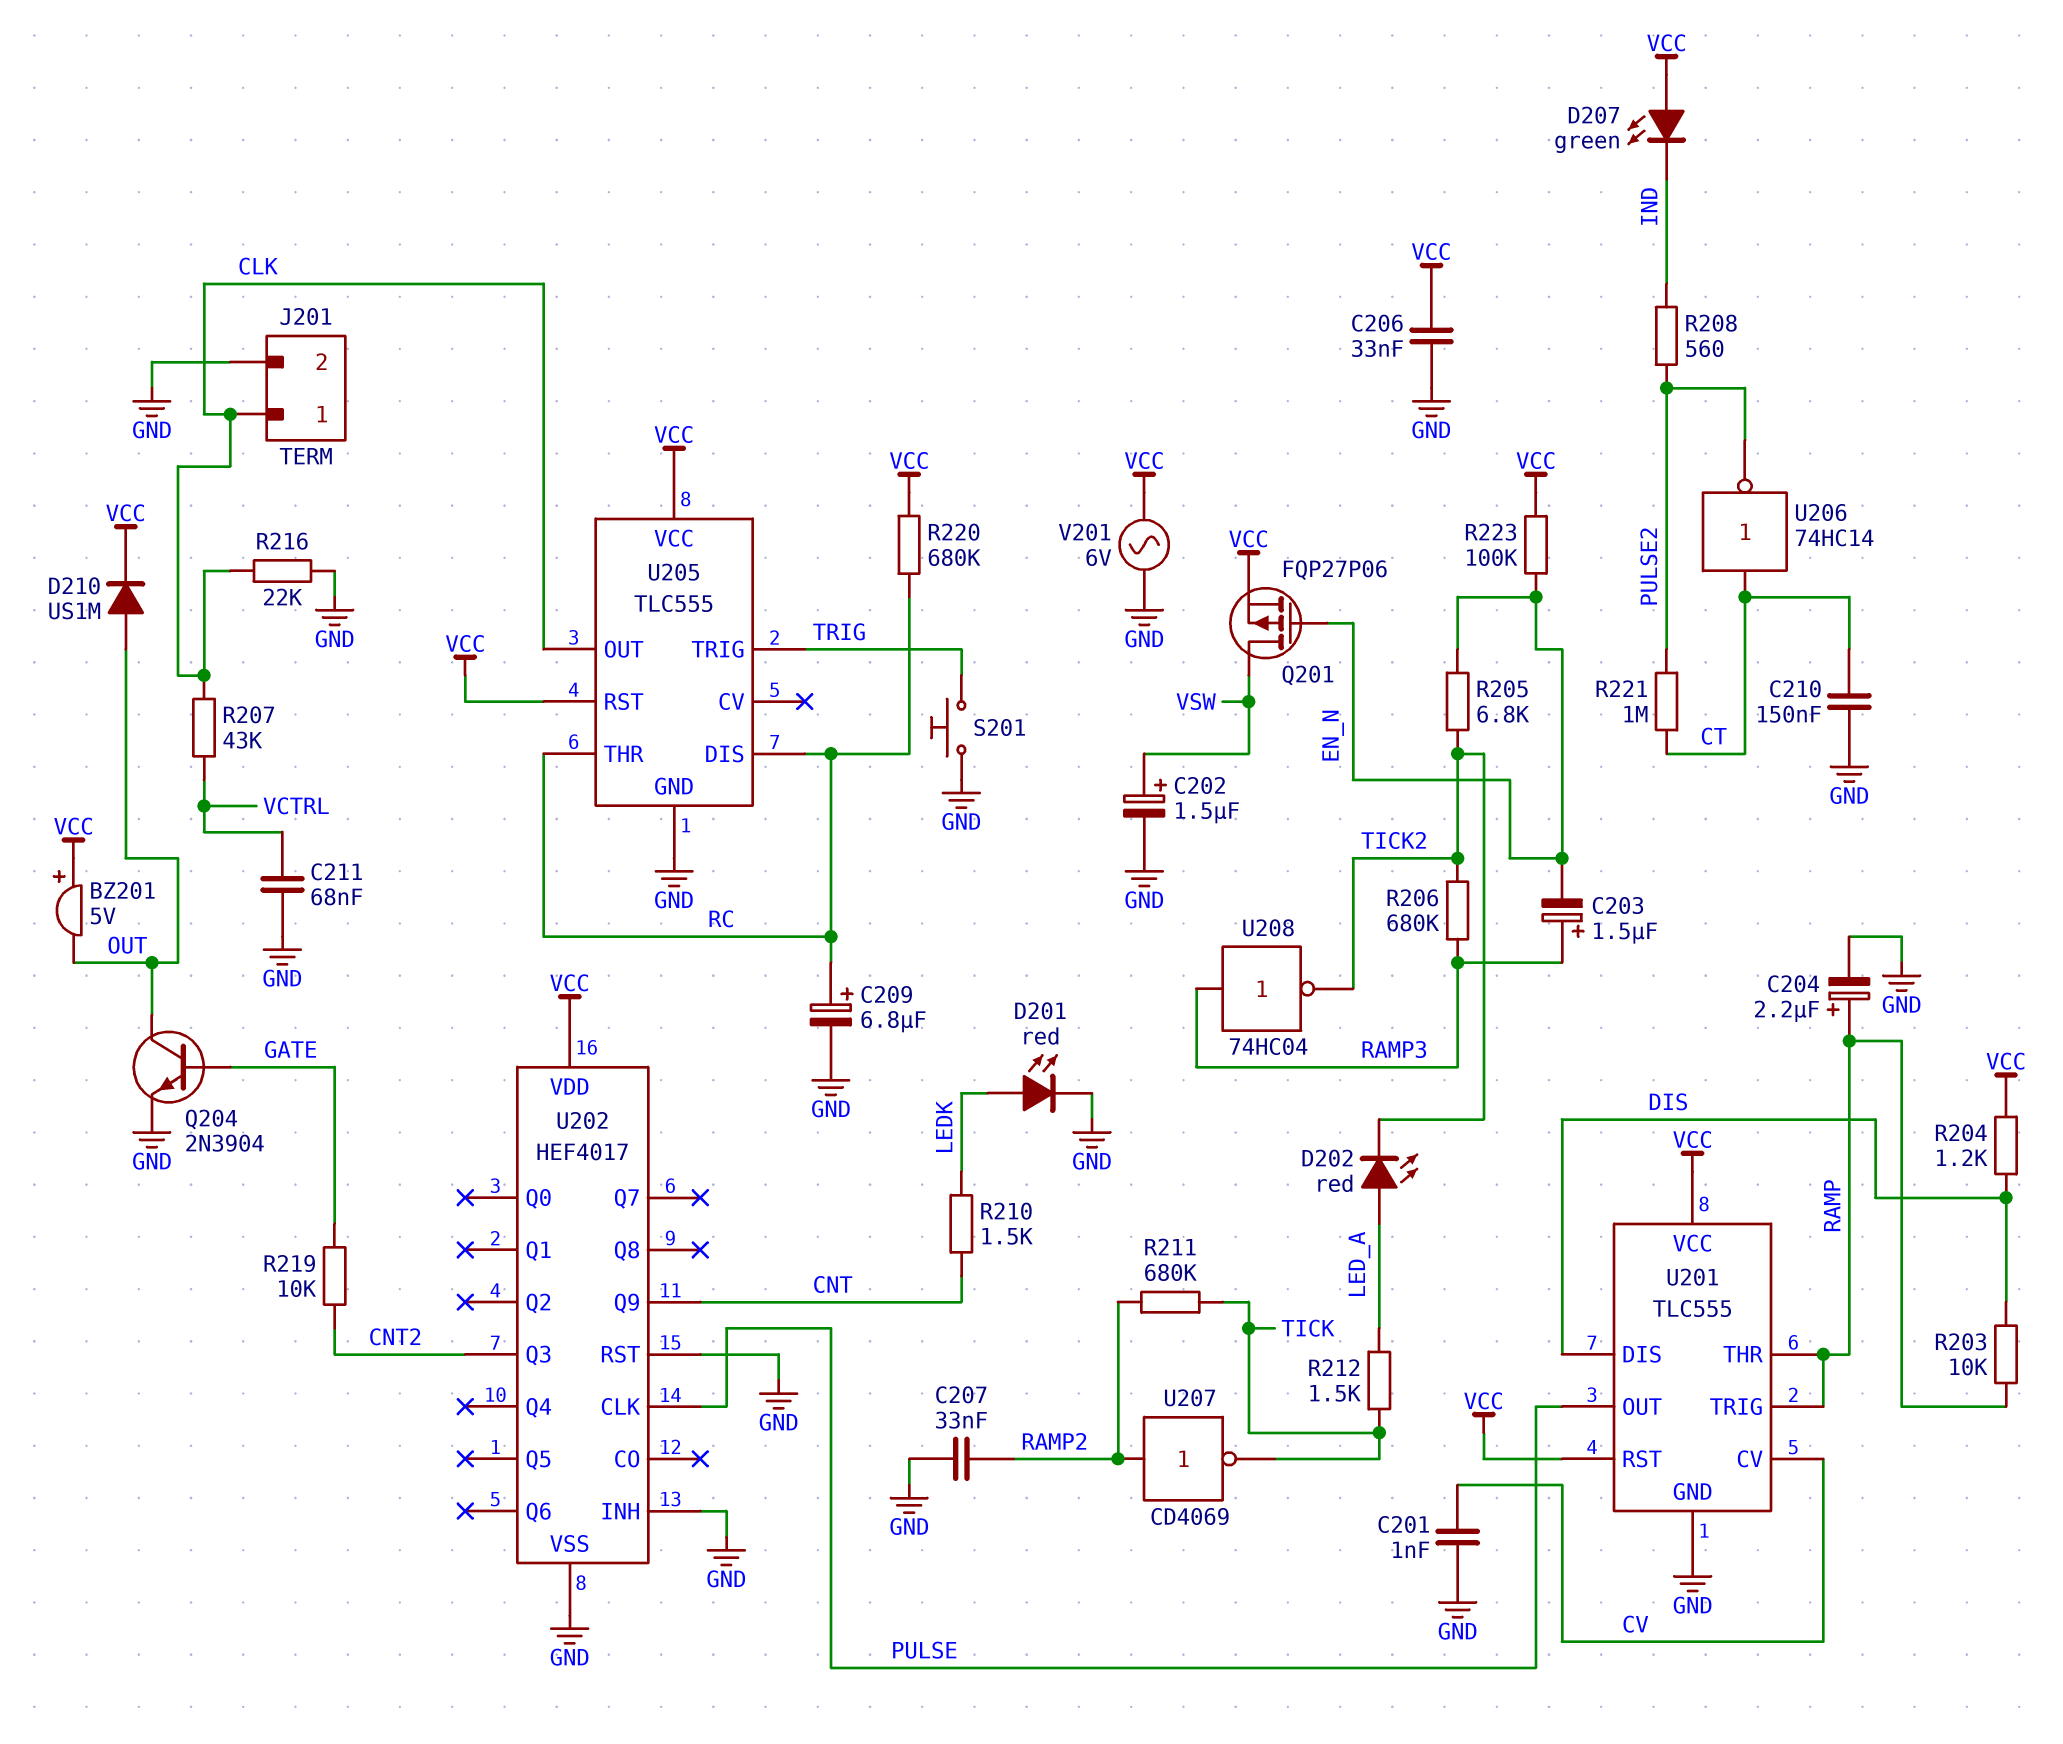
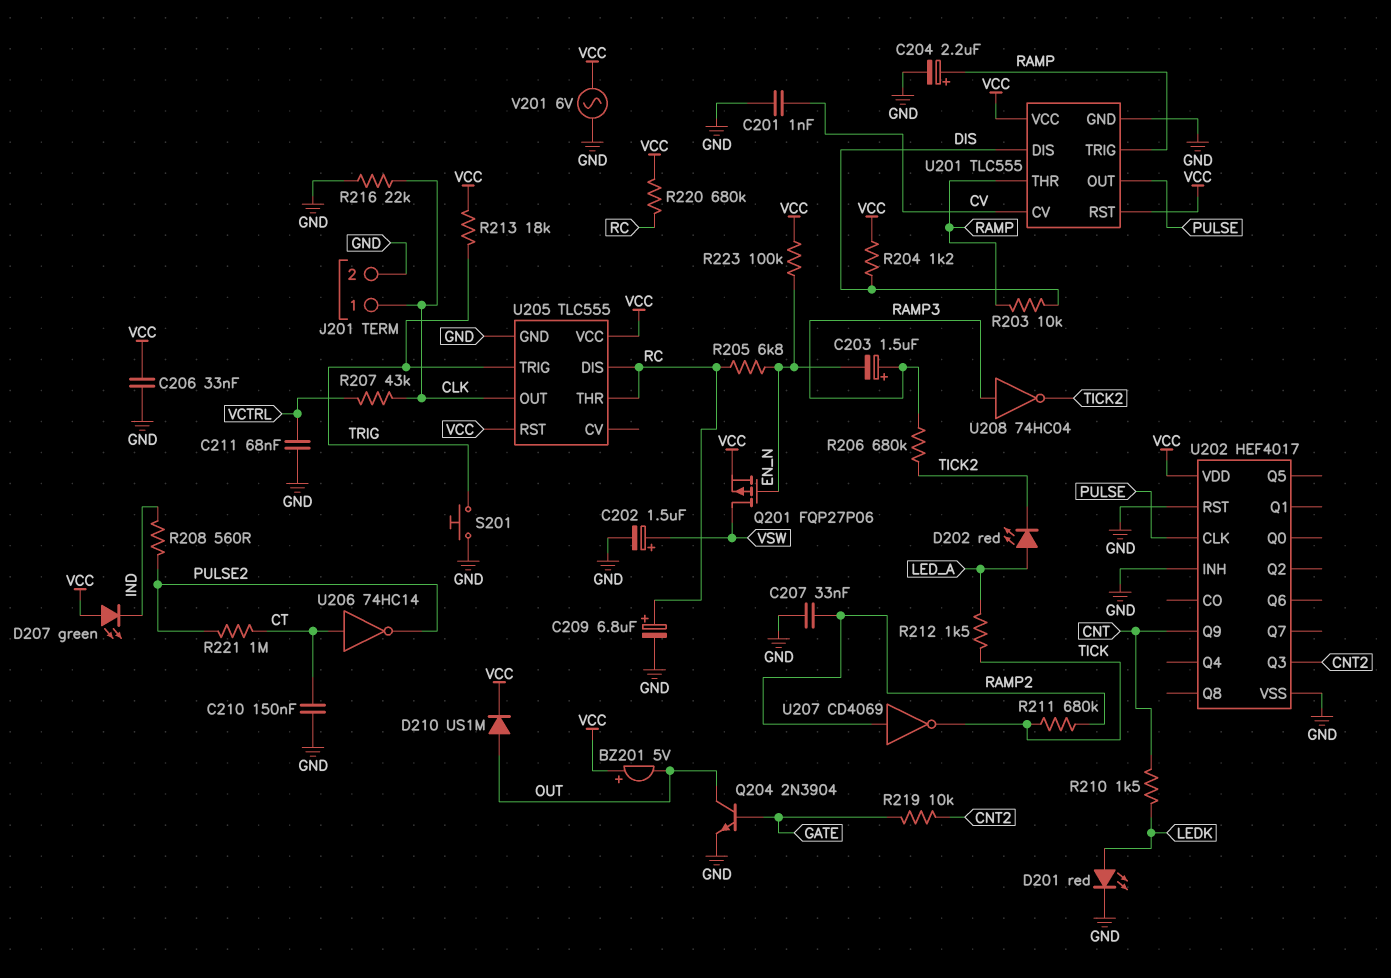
R205: 6.8k (EN_N, TICK2) -> 6.8k (EN_N, RC)
R213: none -> 18k (TRIG, VCC)

